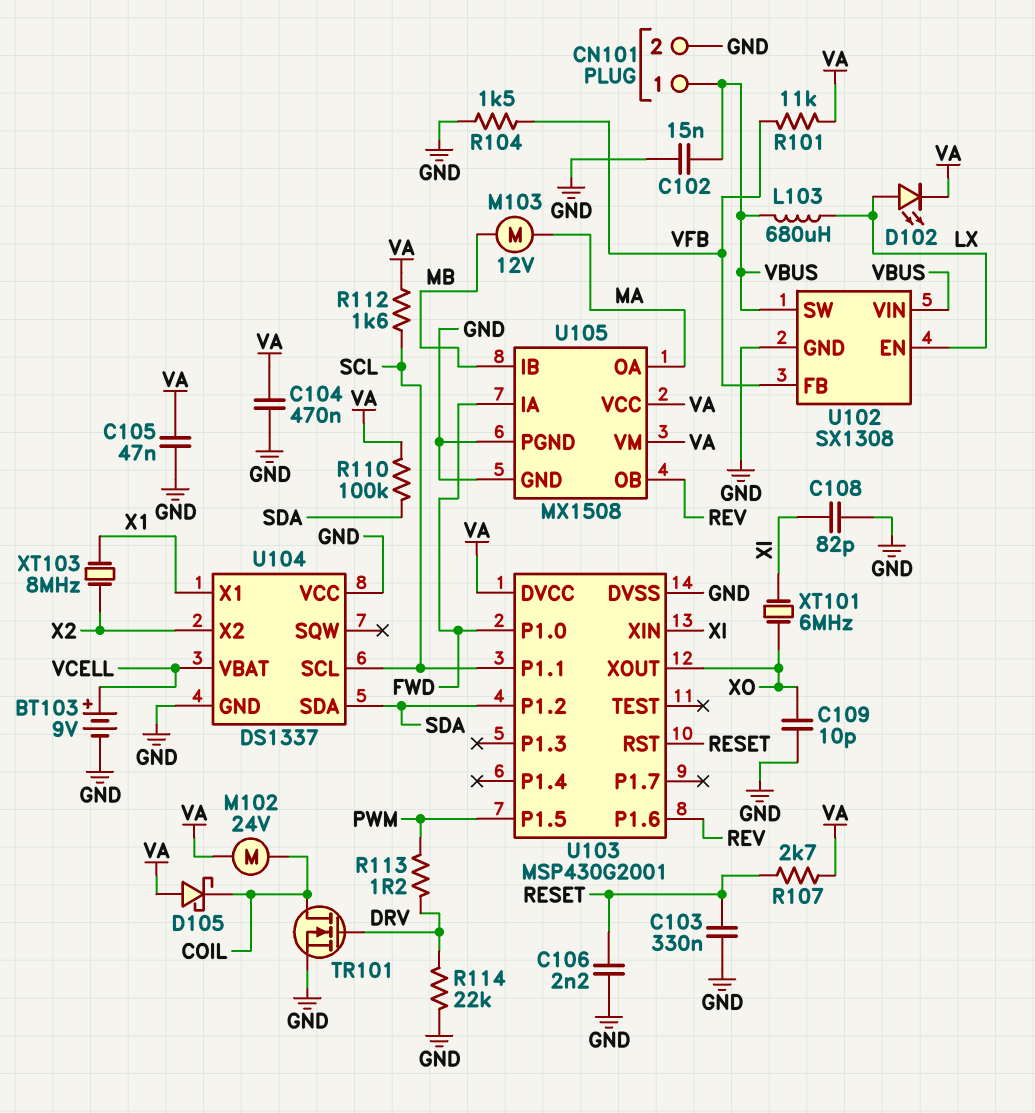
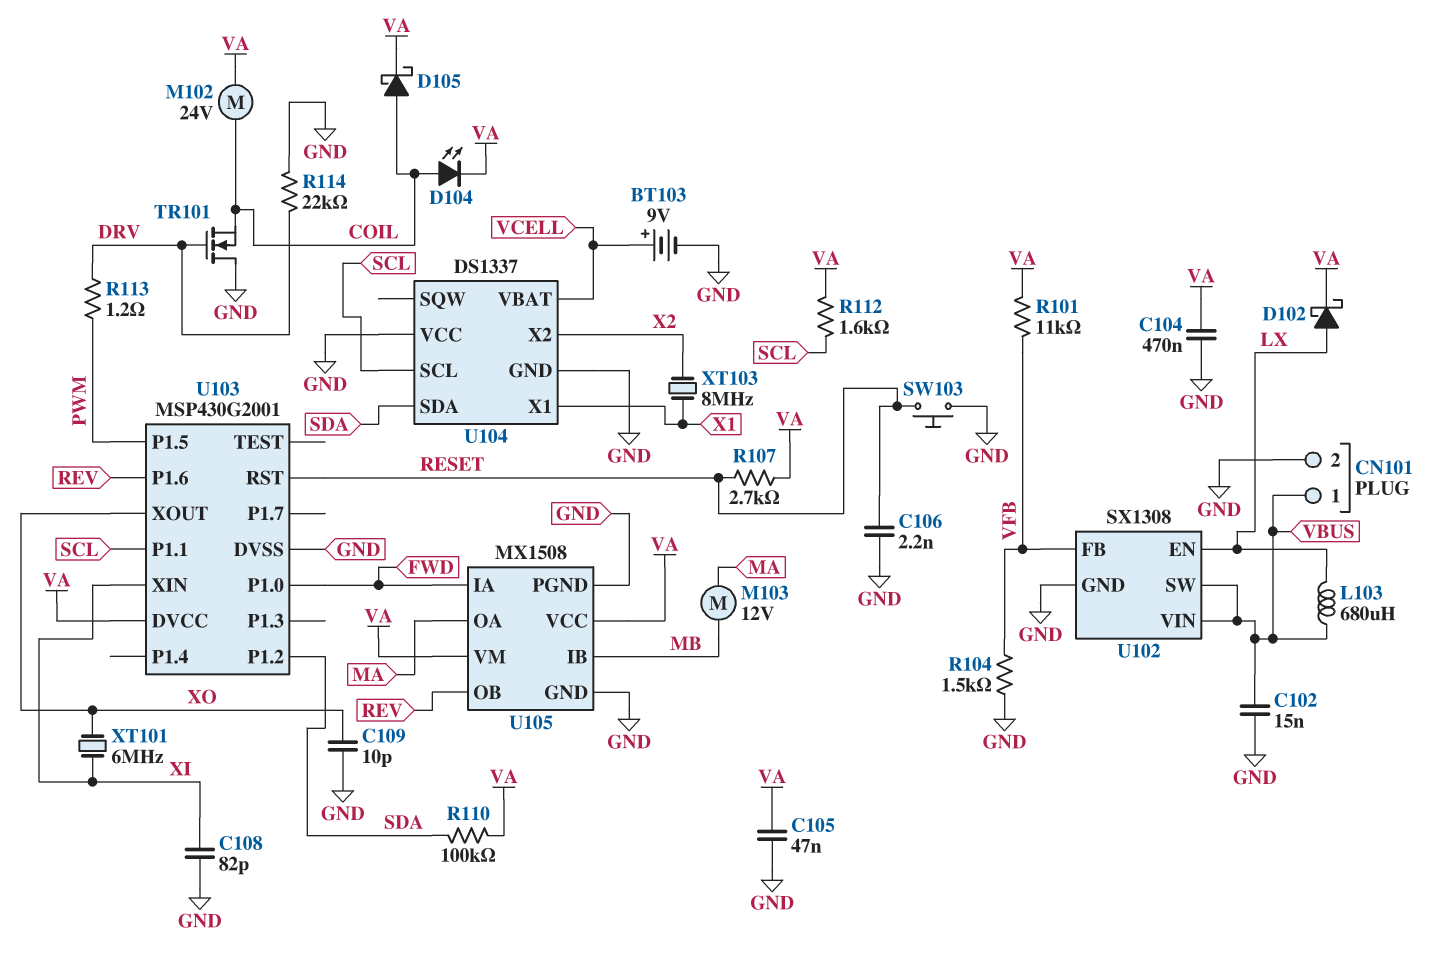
C103: 330nF (GND, RESET) -> none
D102: LED (A LX, K VA) -> schottky (A LX, K VA)
D104: none -> LED (A COIL, K VA)
D105: schottky (A VA, K COIL) -> schottky (A COIL, K VA)
SW103: none -> button (GND, RESET)
TR101: NMOS (G DRV, D COIL, S GND) -> NMOS (G DRV, D GND, S COIL)

